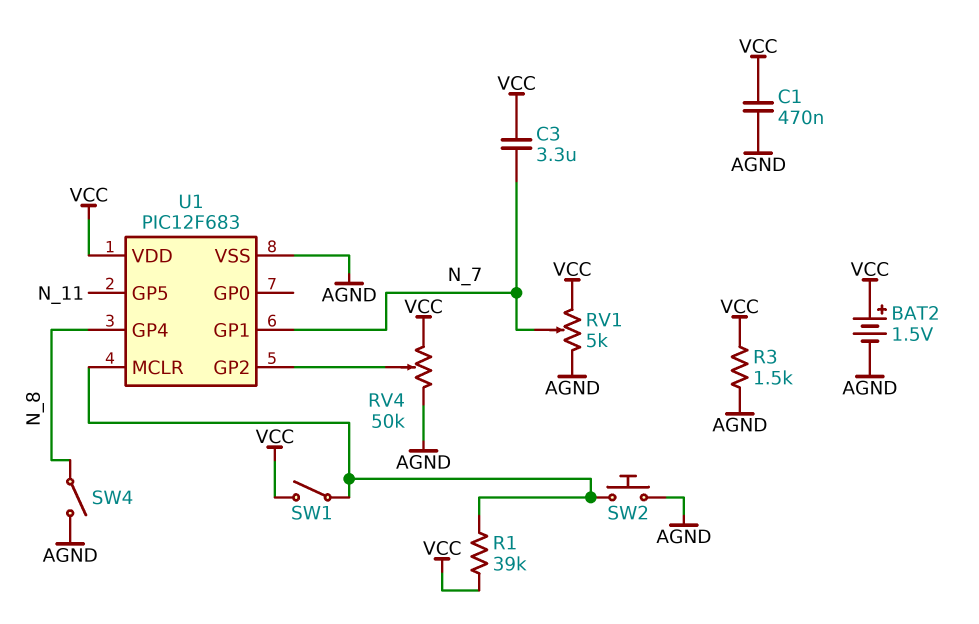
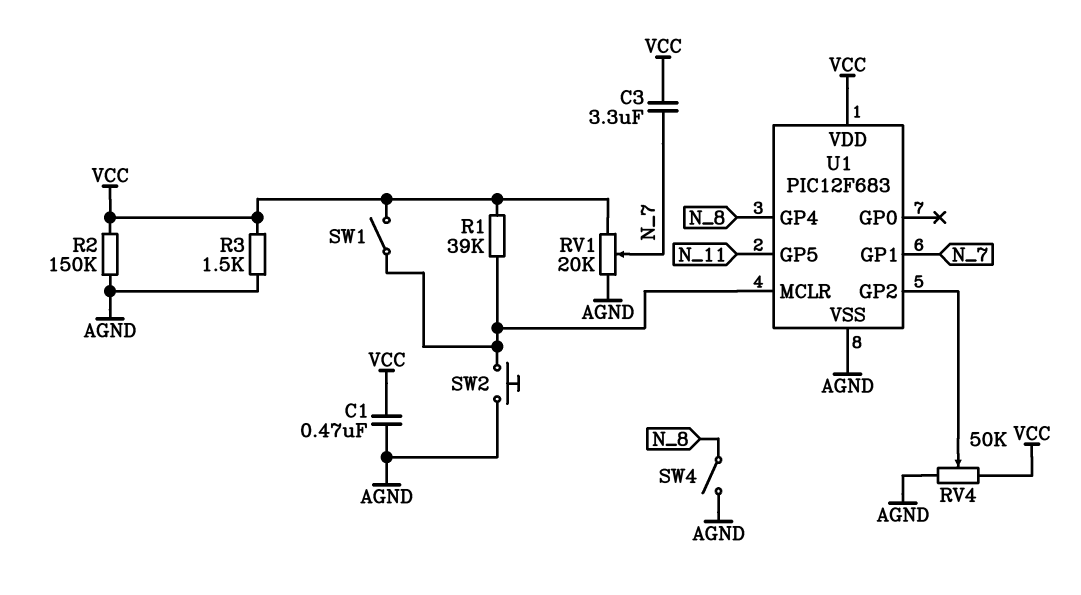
BAT2: 1.5V (plus VCC, minus AGND) -> none
R2: none -> 150k (AGND, VCC)
RV1: 5k (AGND, VCC, wiper N_7) -> 20k (AGND, VCC, wiper N_7)

